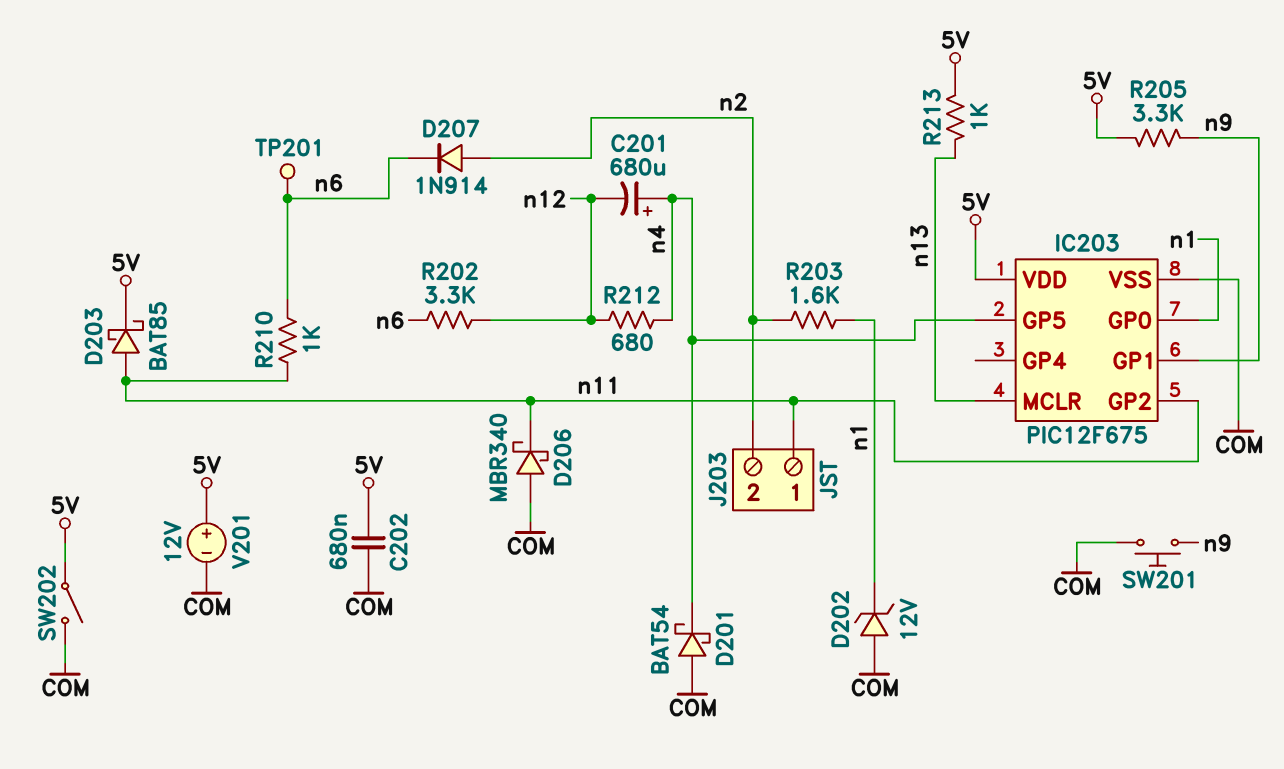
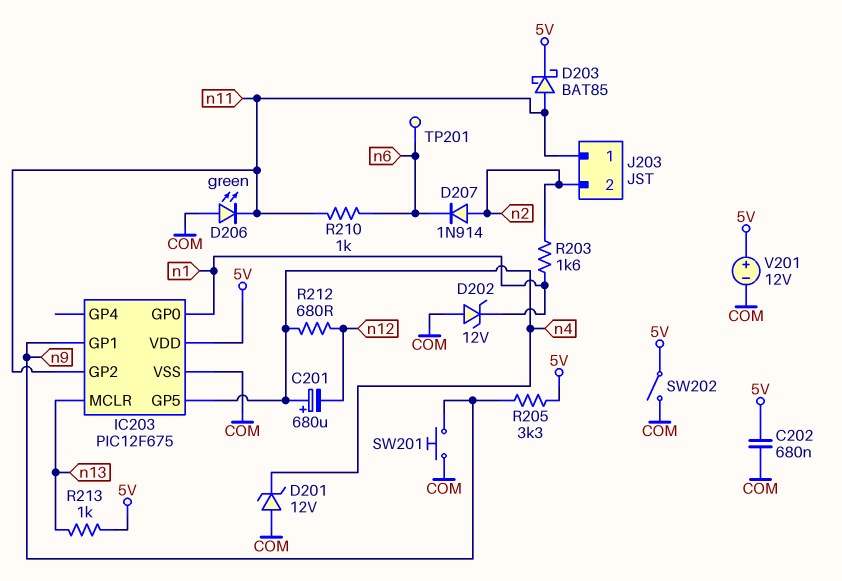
D201: schottky BAT54 (A COM, K n4) -> zener 12V (A COM, K n4)
D206: schottky MBR340 (A COM, K n11) -> LED green (A COM, K n11)
R202: 3.3k (n6, n12) -> none

